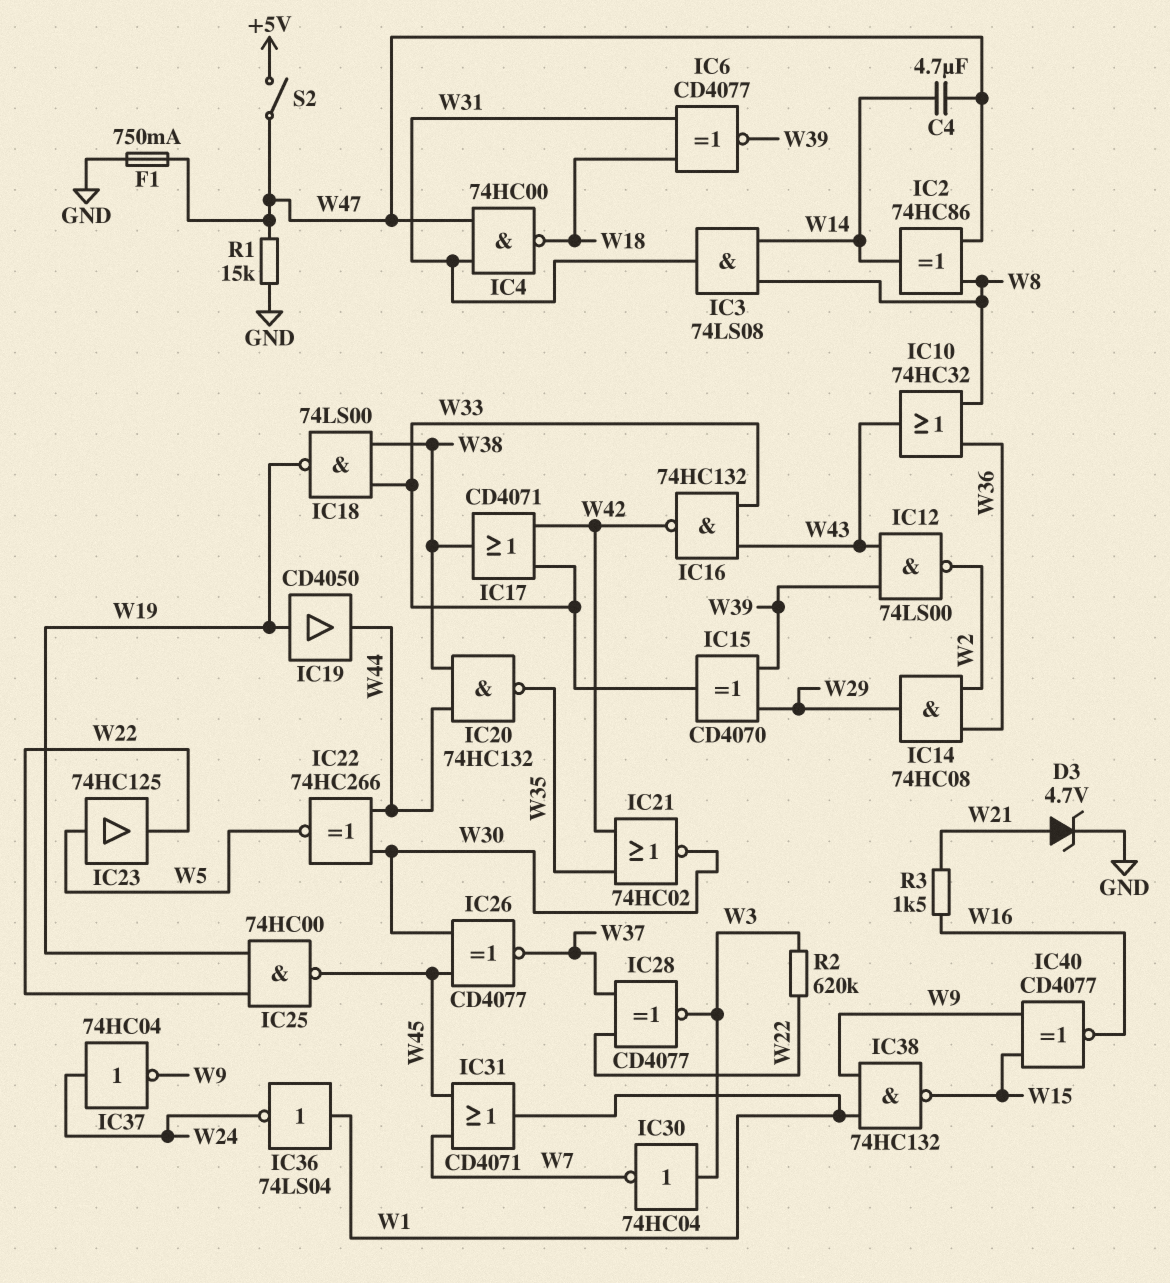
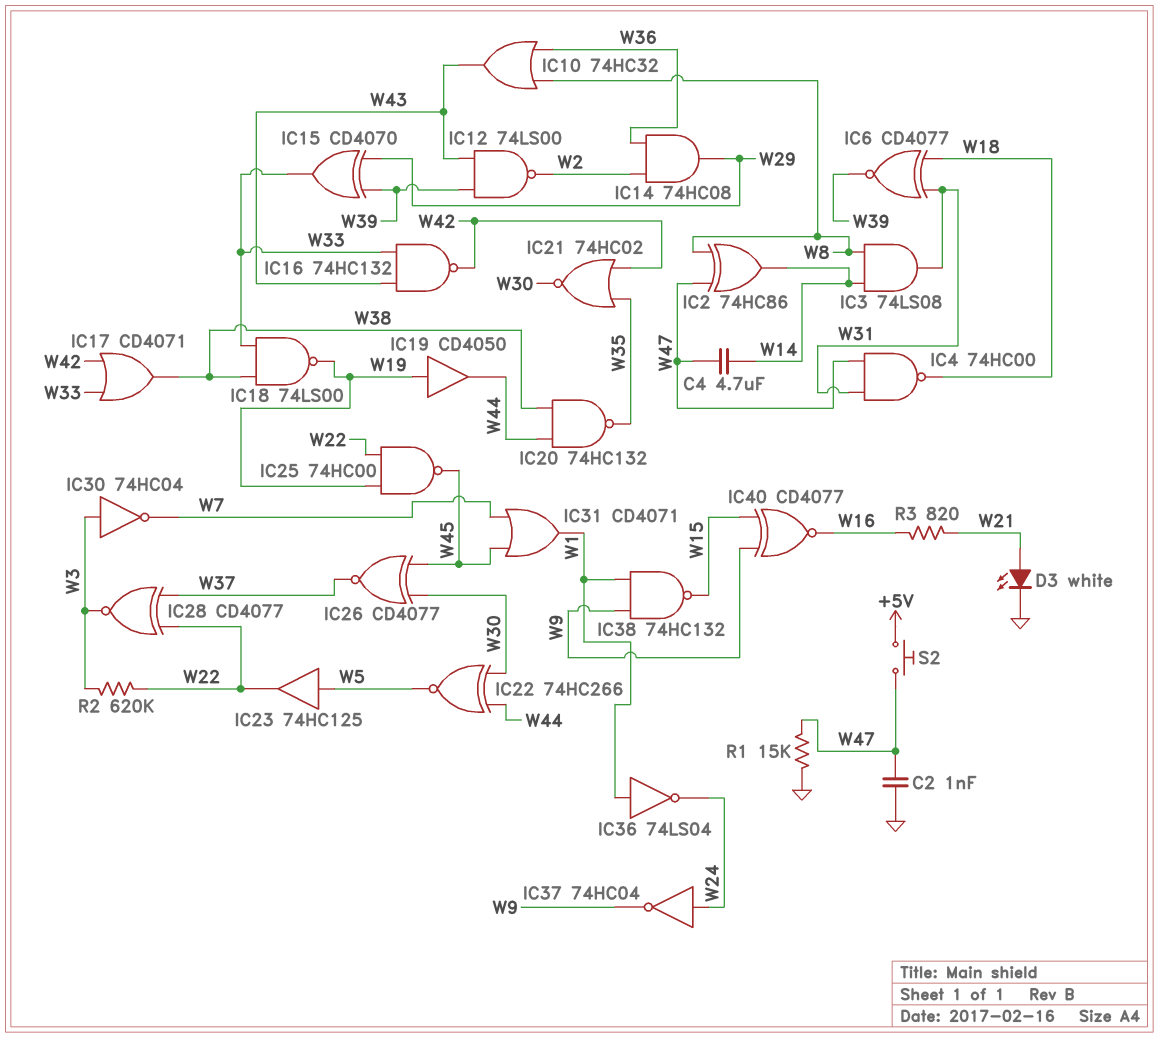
C2: none -> 1nF (GND, W47)
D3: zener 4.7V (A W21, K GND) -> LED white (A W21, K GND)
F1: 750mA (GND, W47) -> none
R3: 1.5k (W16, W21) -> 820 (W16, W21)
S2: switch (+5V, W47) -> button (+5V, W47)

